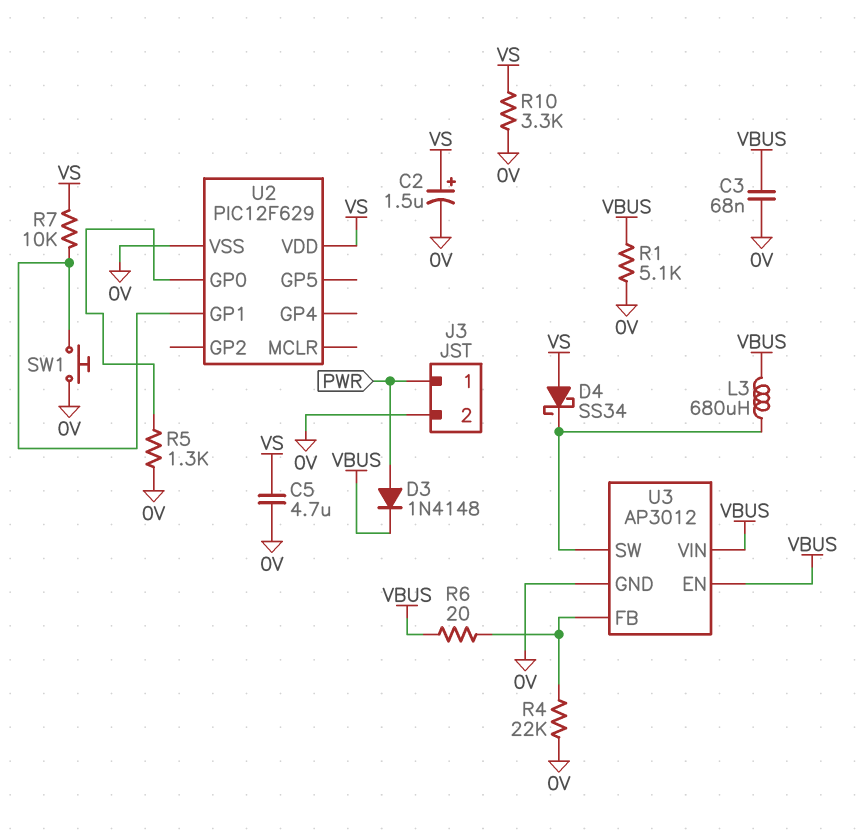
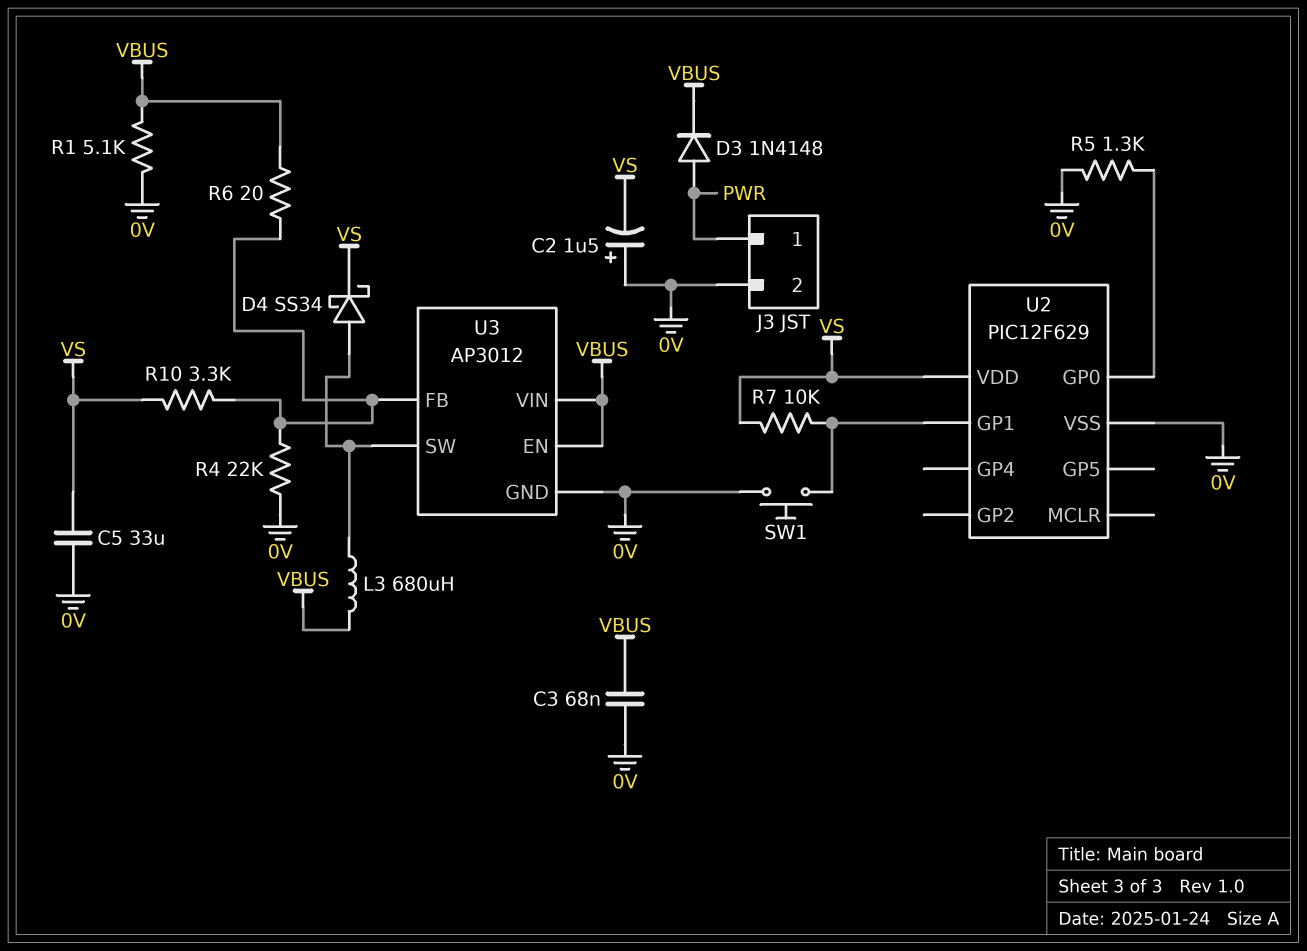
C2: 1.5uF (plus VS, minus 0V) -> 1.5uF (plus 0V, minus VS)
C5: 4.7uF (0V, VS) -> 33uF (0V, VS)
D4: schottky SS34 (A VS, K U3/SW) -> schottky SS34 (A U3/SW, K VS)
R10: 3.3k (0V, VS) -> 3.3k (U3/FB, VS)

